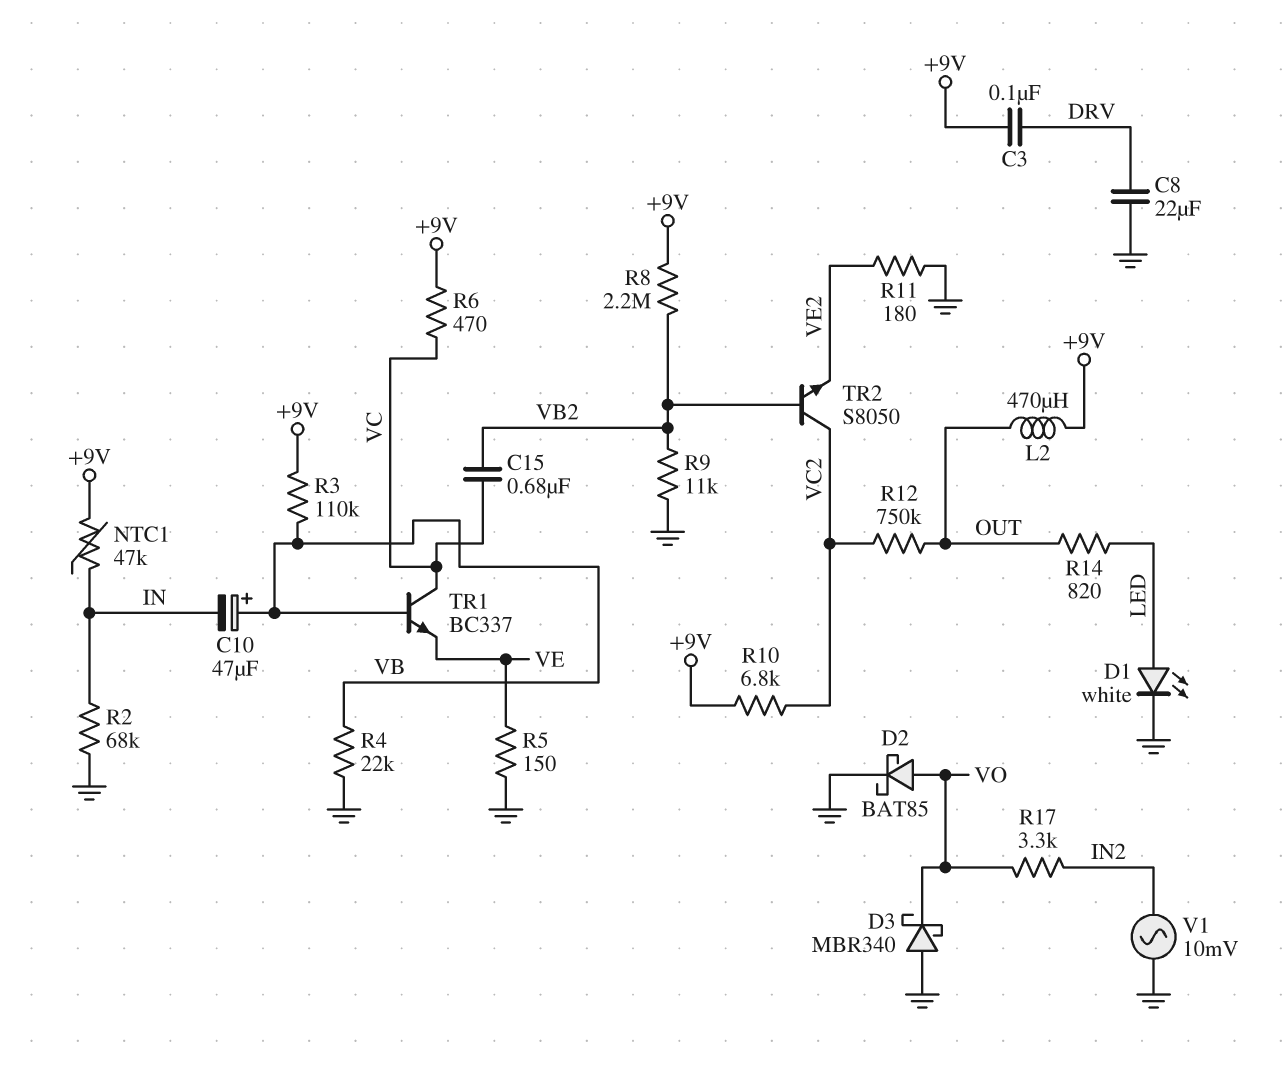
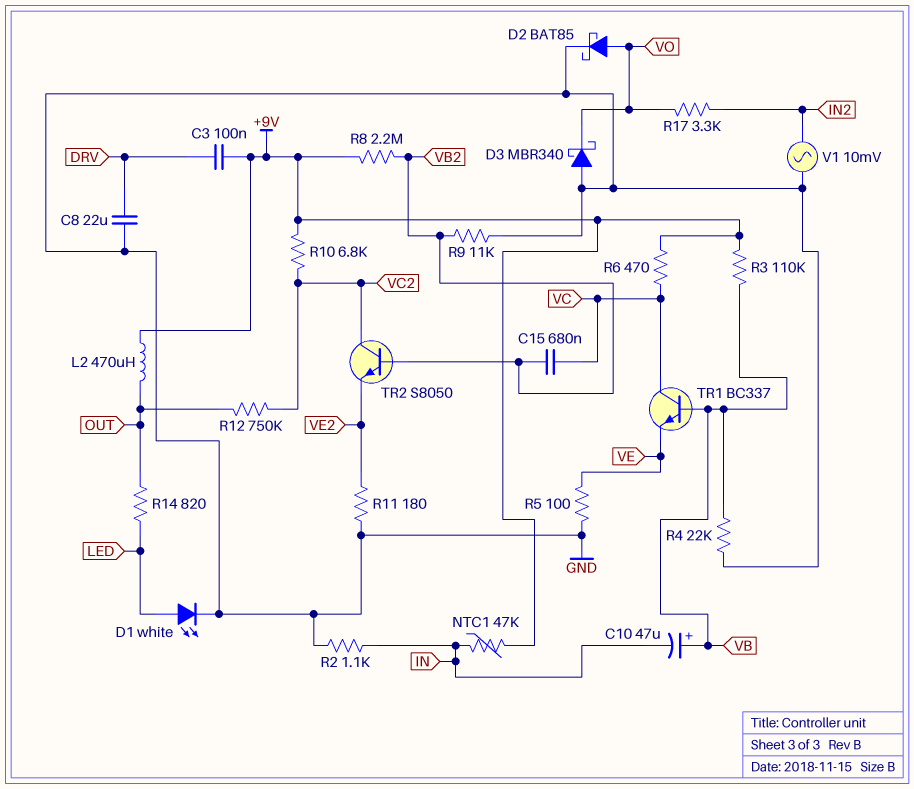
R2: 68k (GND, IN) -> 1.1k (GND, IN)
R5: 150 (GND, VE) -> 100 (GND, VE)

